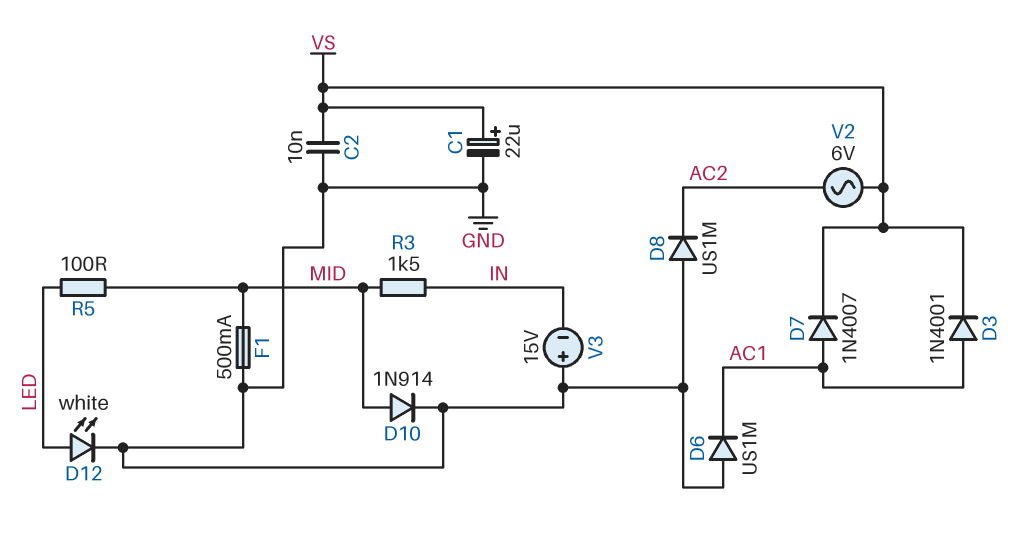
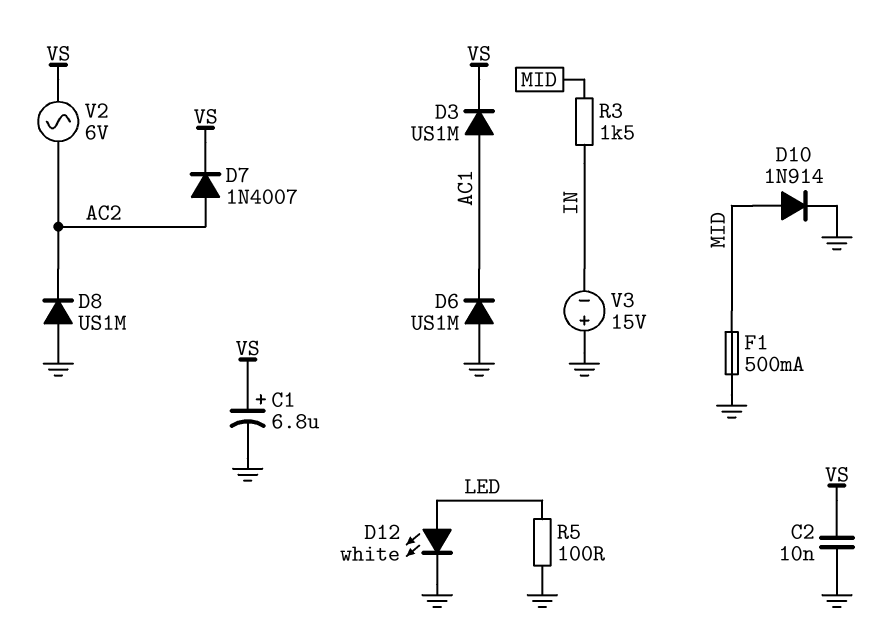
C1: 22uF (plus VS, minus GND) -> 6.8uF (plus VS, minus GND)
D3: diode 1N4001 (A AC1, K VS) -> diode US1M (A AC1, K VS)
D7: diode 1N4007 (A AC1, K VS) -> diode 1N4007 (A AC2, K VS)
R5: 100 (LED, MID) -> 100 (GND, LED)

